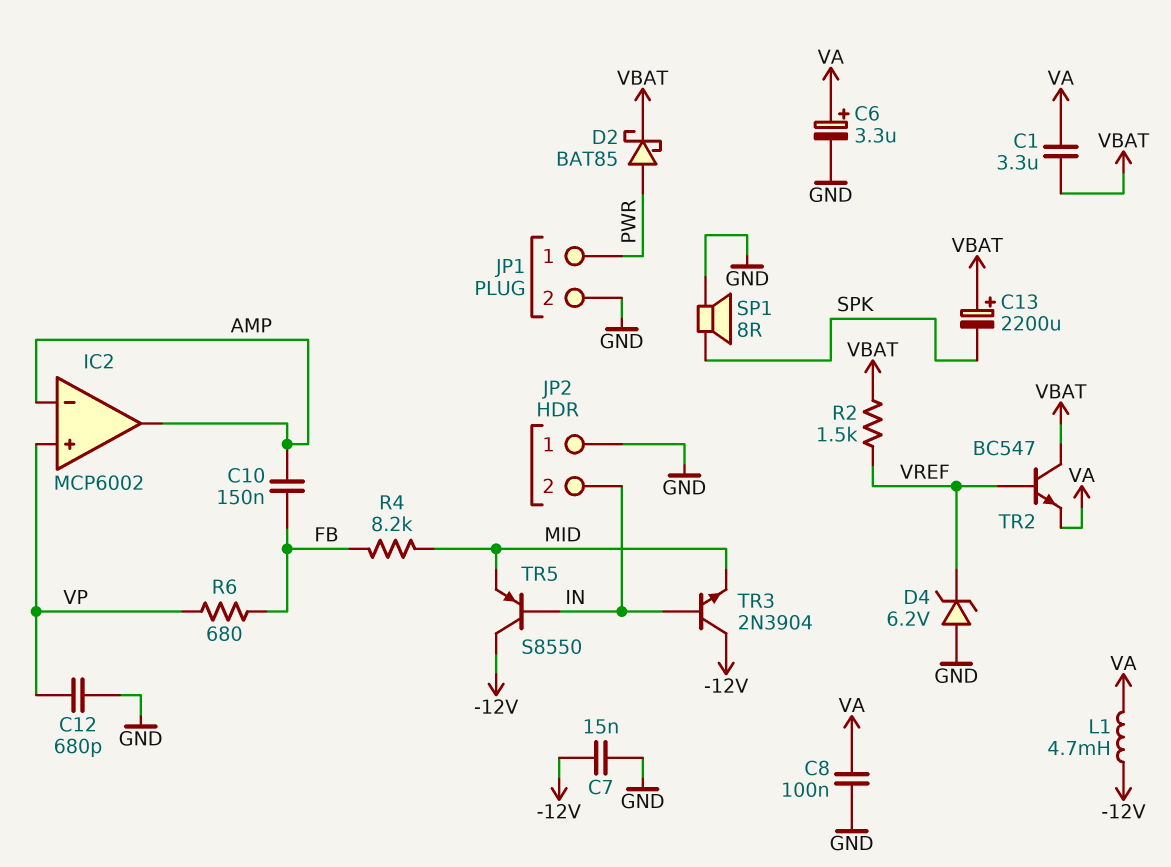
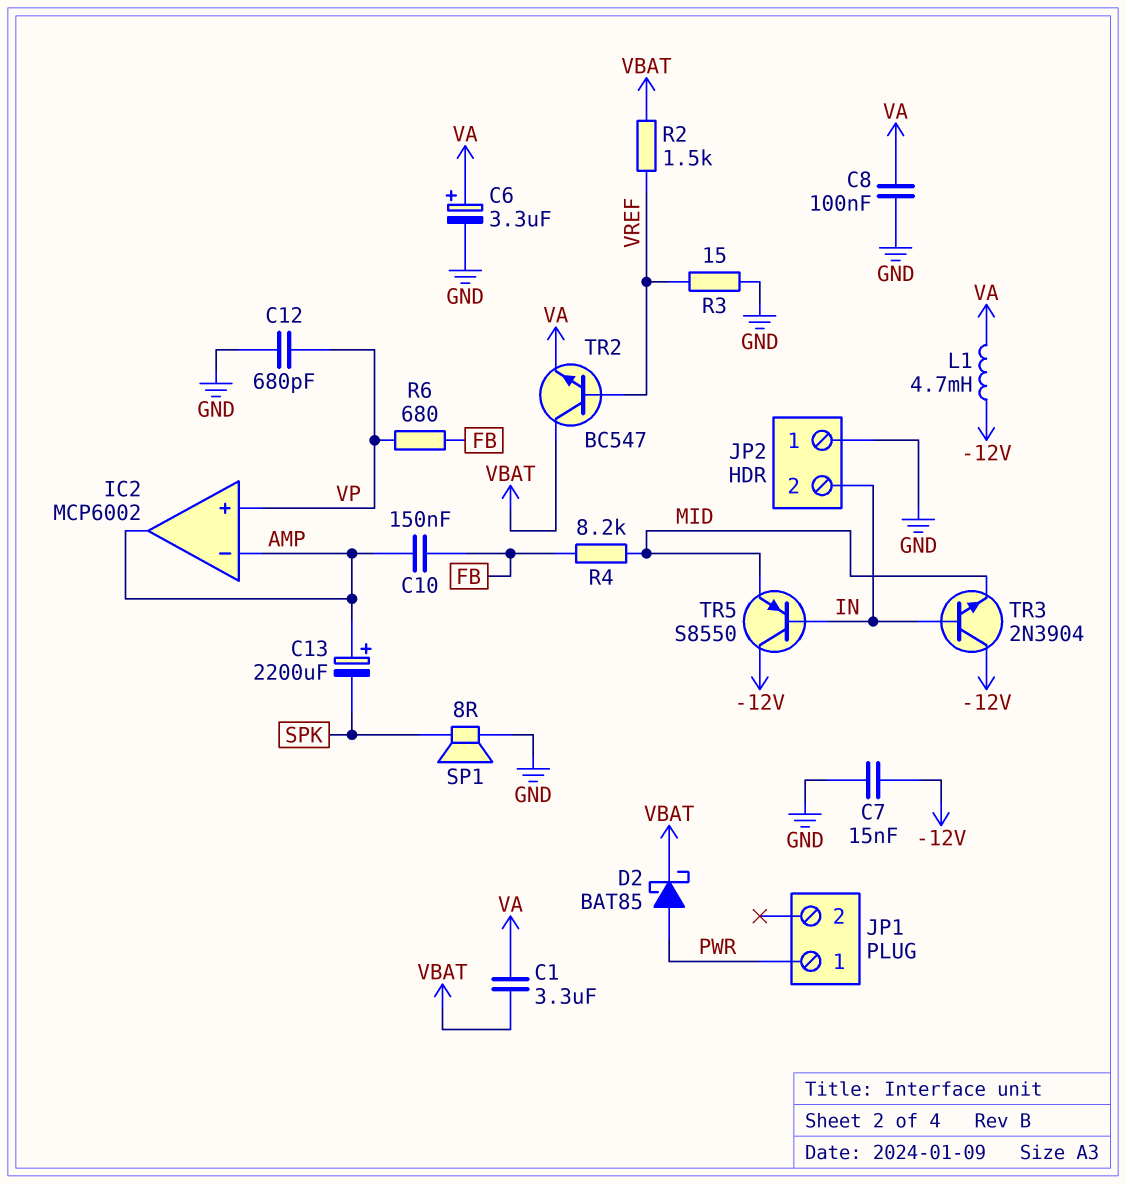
C13: 2200uF (plus VBAT, minus SPK) -> 2200uF (plus AMP, minus SPK)
D4: zener 6.2V (A GND, K VREF) -> none
JP1 pin 2: GND -> none
R3: none -> 15 (GND, VREF)

